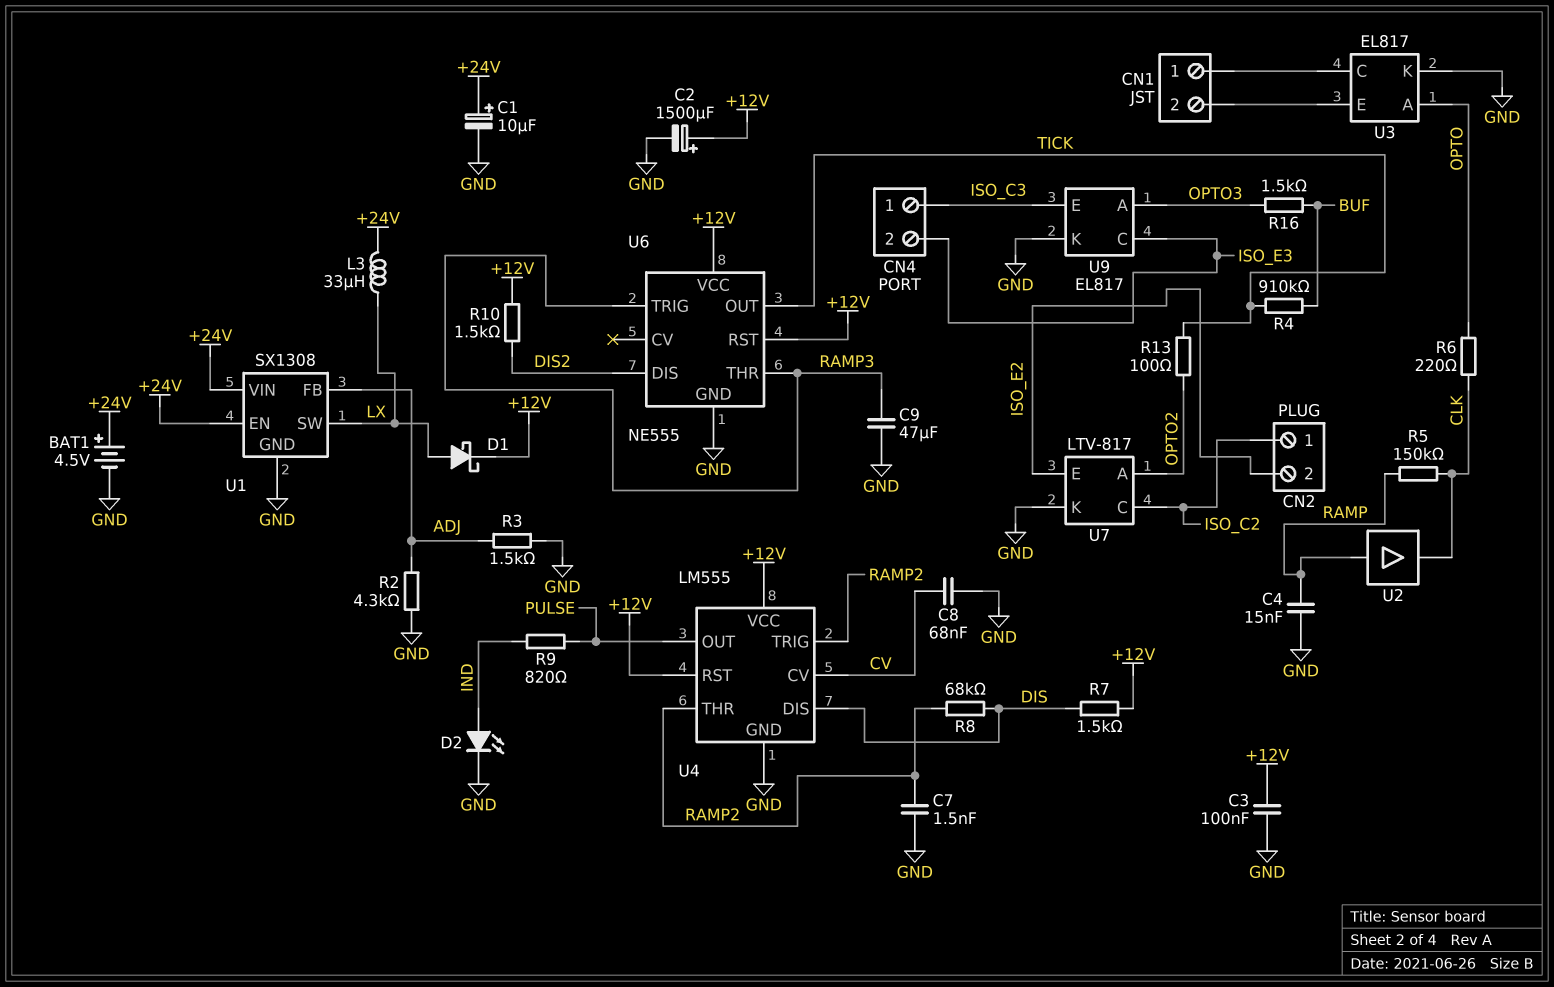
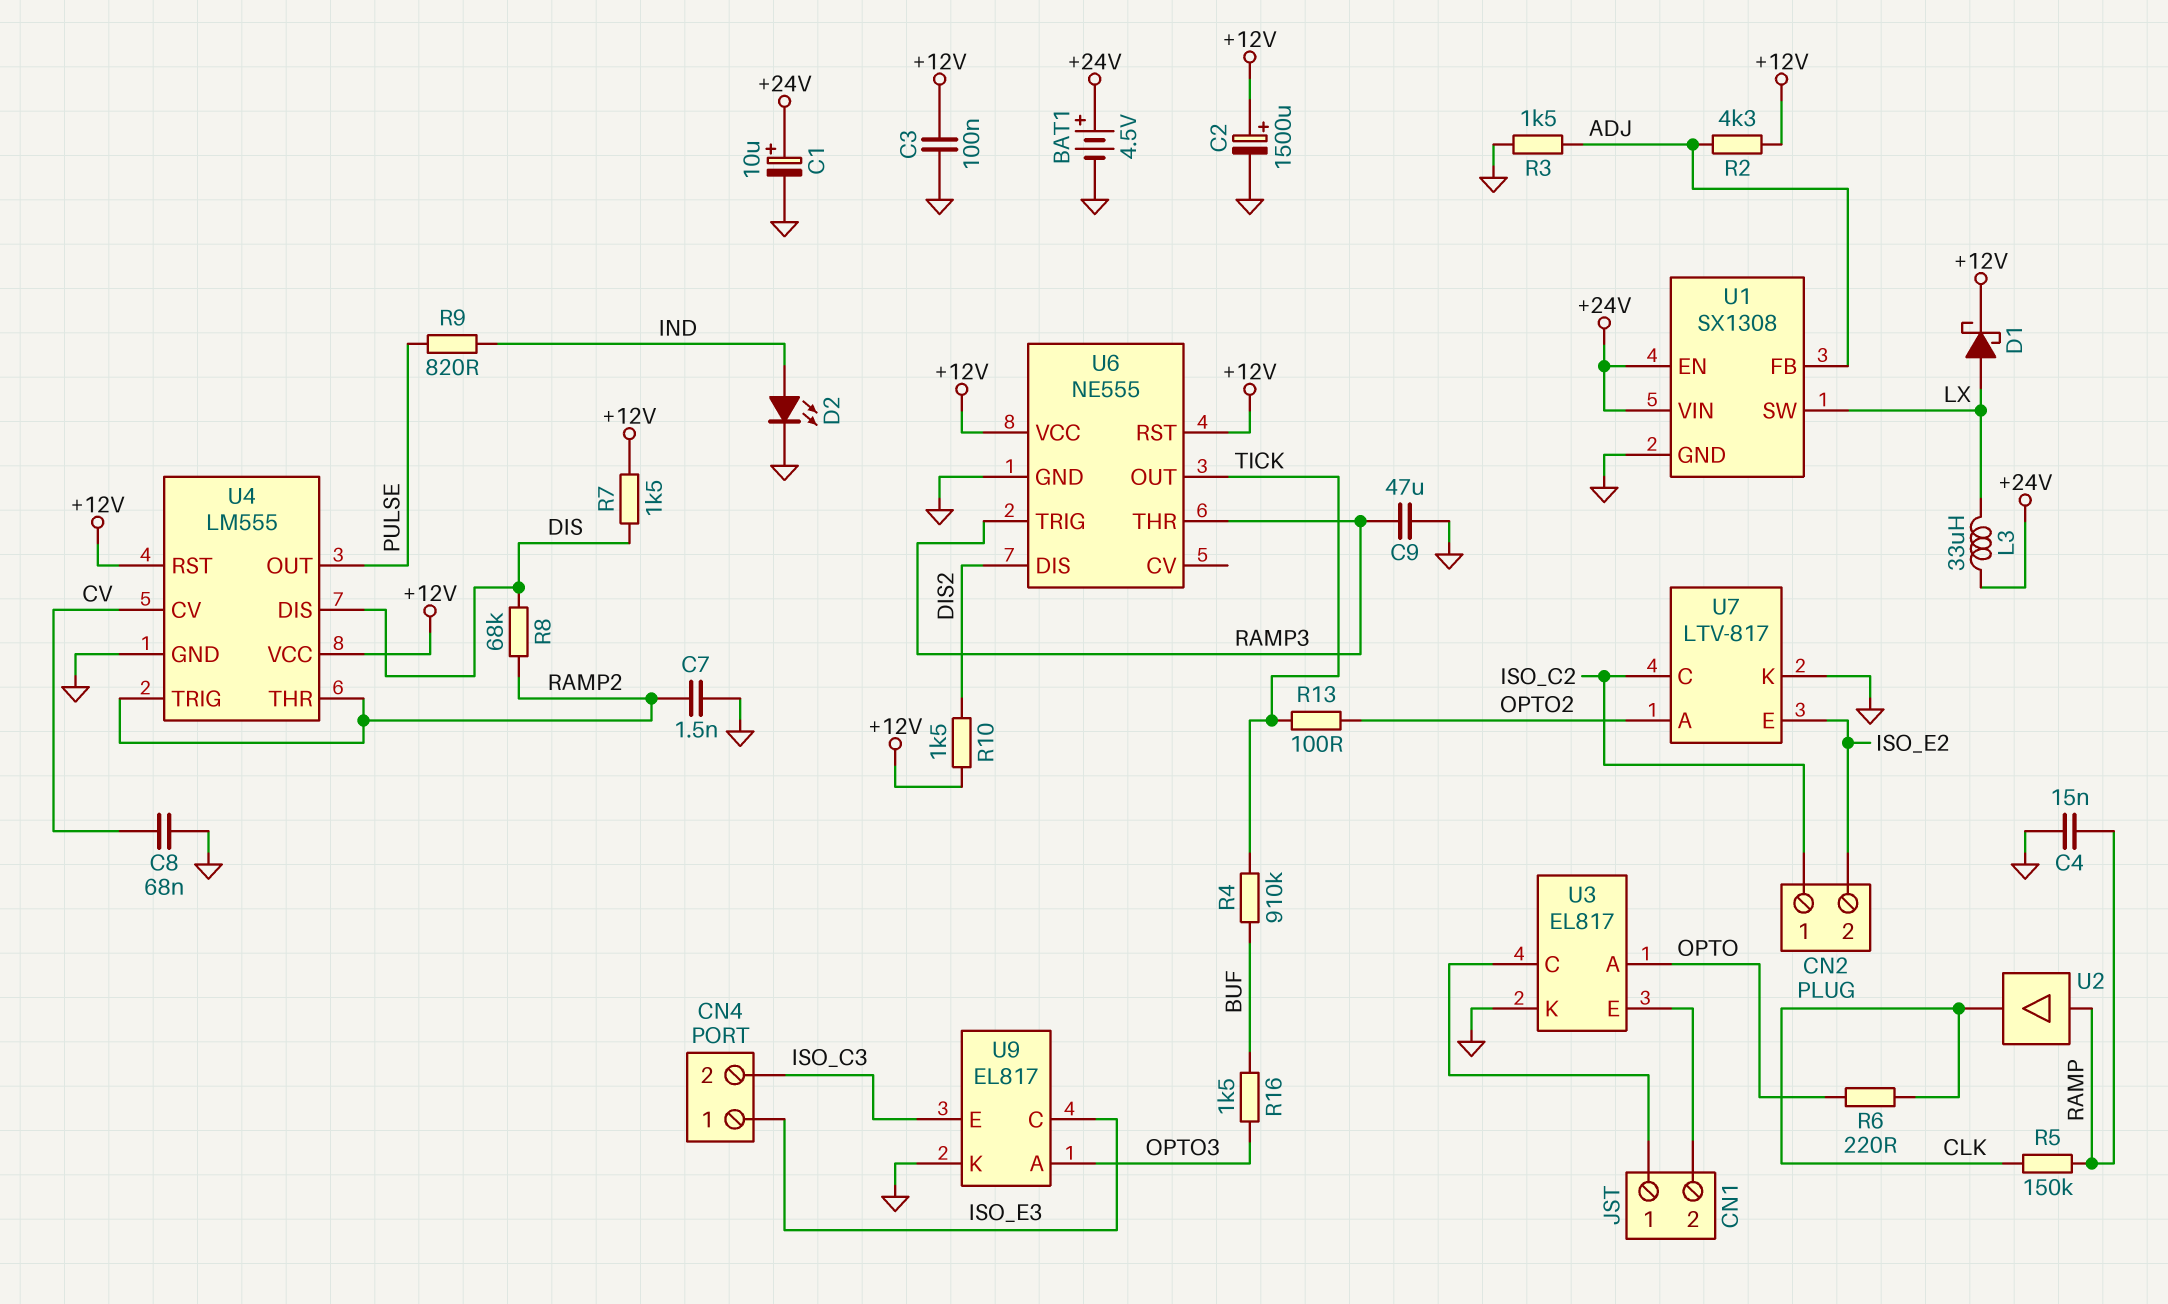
CN4 pin 1: ISO_C3 -> ISO_E3
CN4 pin 2: ISO_E3 -> ISO_C3
R2: 4.3k (ADJ, GND) -> 4.3k (+12V, ADJ)

